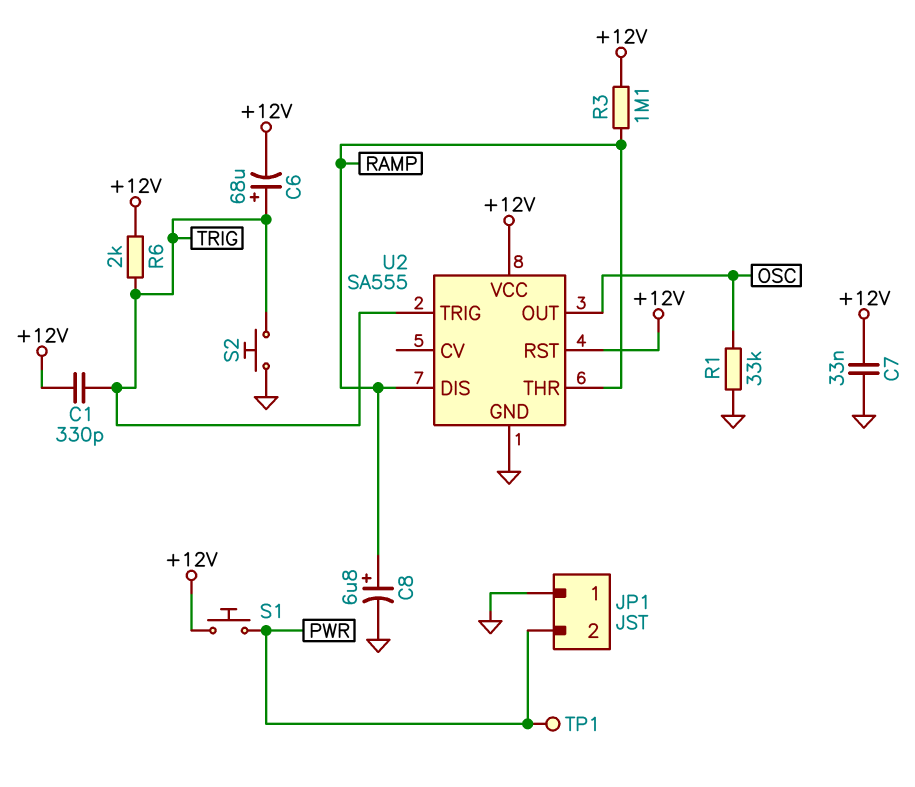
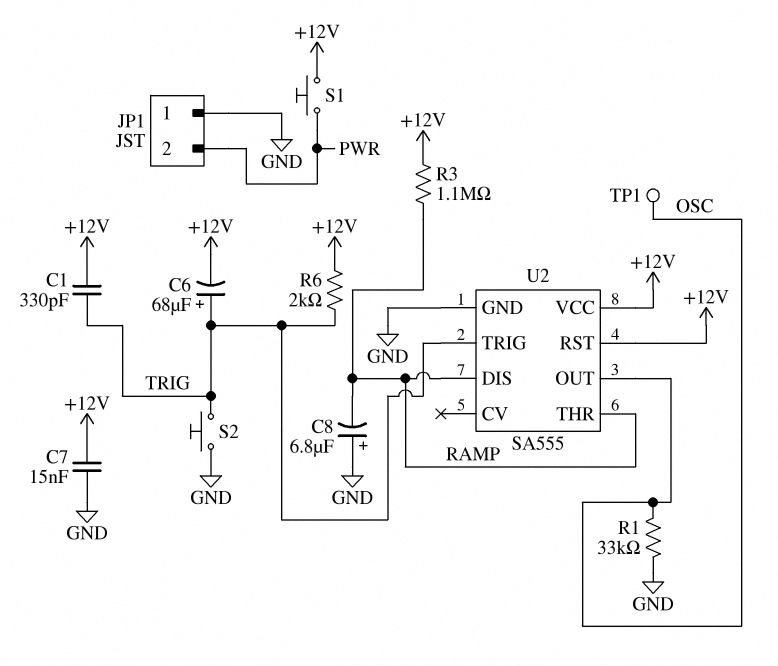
C7: 33nF (+12V, GND) -> 15nF (+12V, GND)
C8: 6.8uF (plus RAMP, minus GND) -> 6.8uF (plus GND, minus RAMP)
TP1: test point (PWR) -> test point (OSC)

